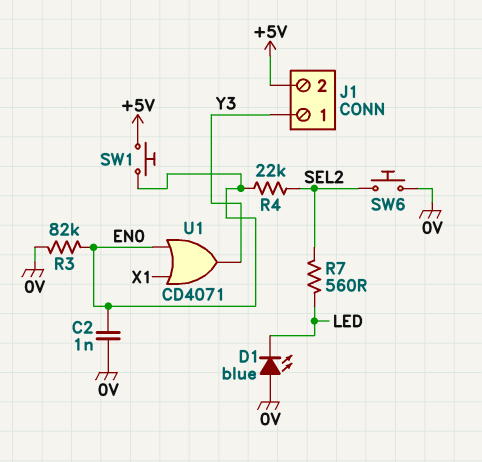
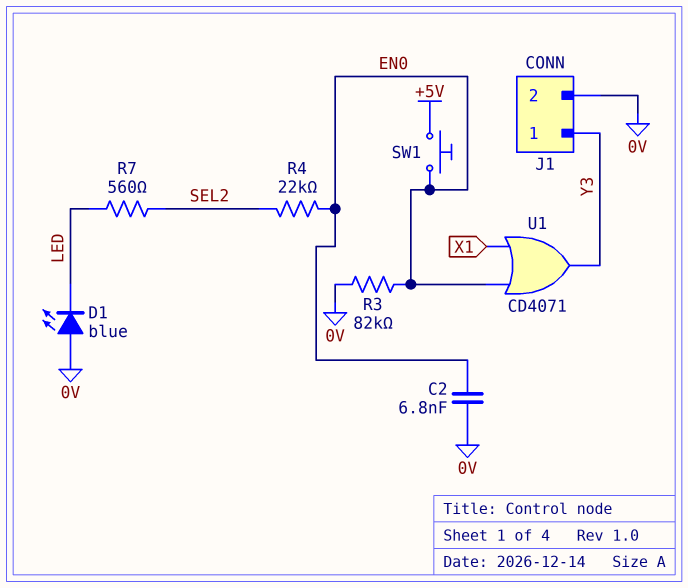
C2: 1nF (0V, EN0) -> 6.8nF (0V, EN0)
J1 pin 2: +5V -> 0V
SW6: button (0V, SEL2) -> none

